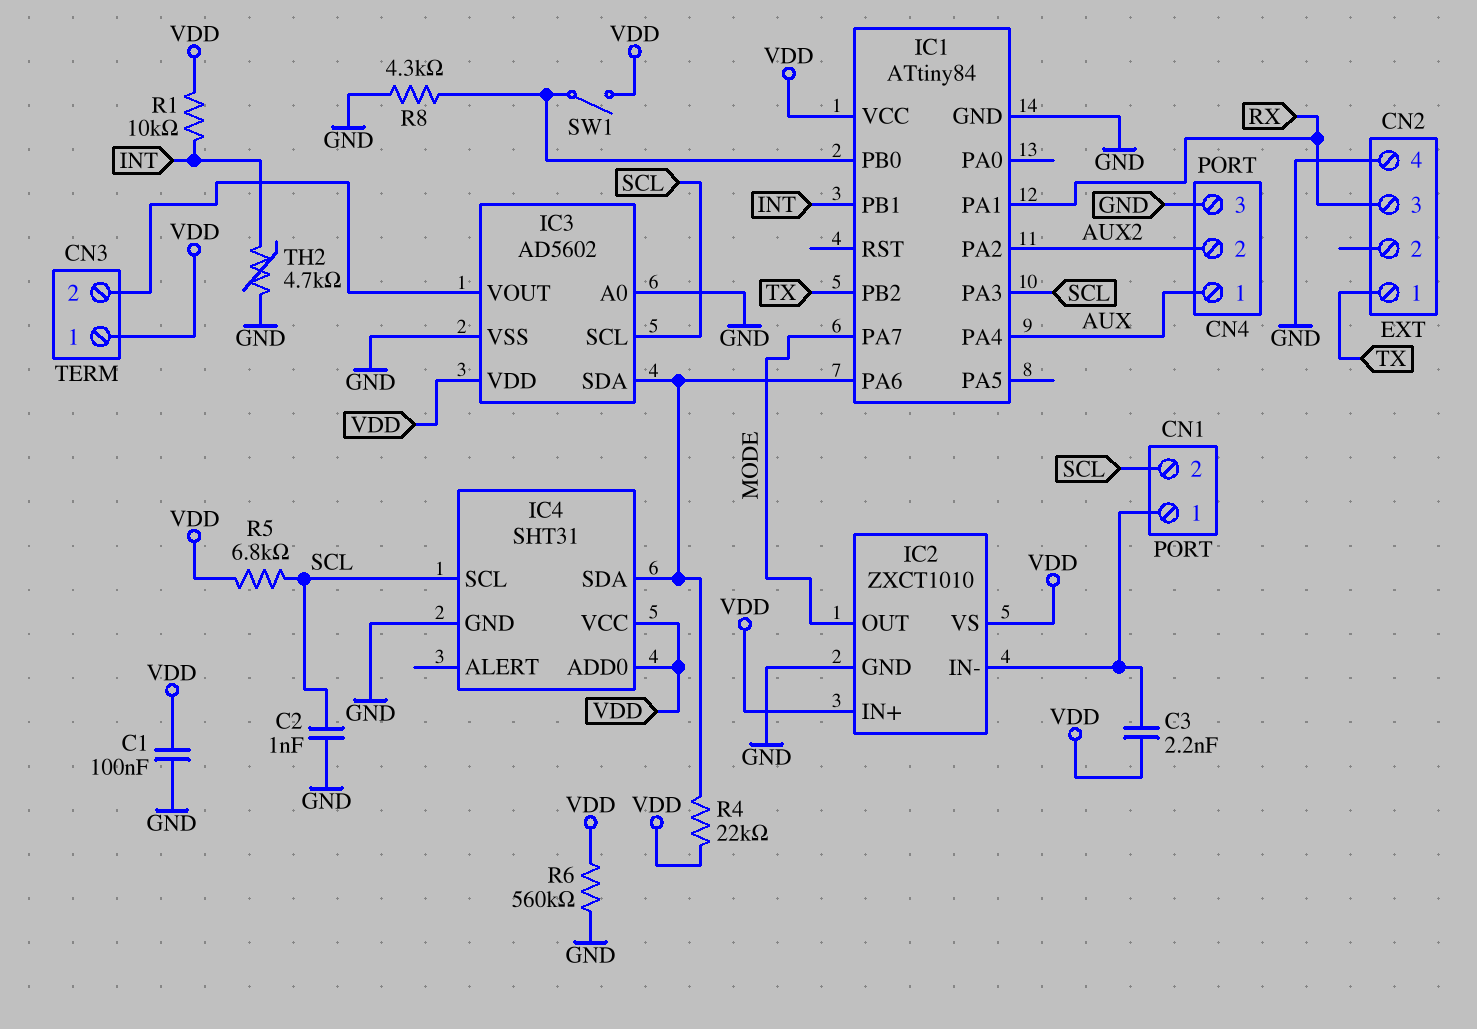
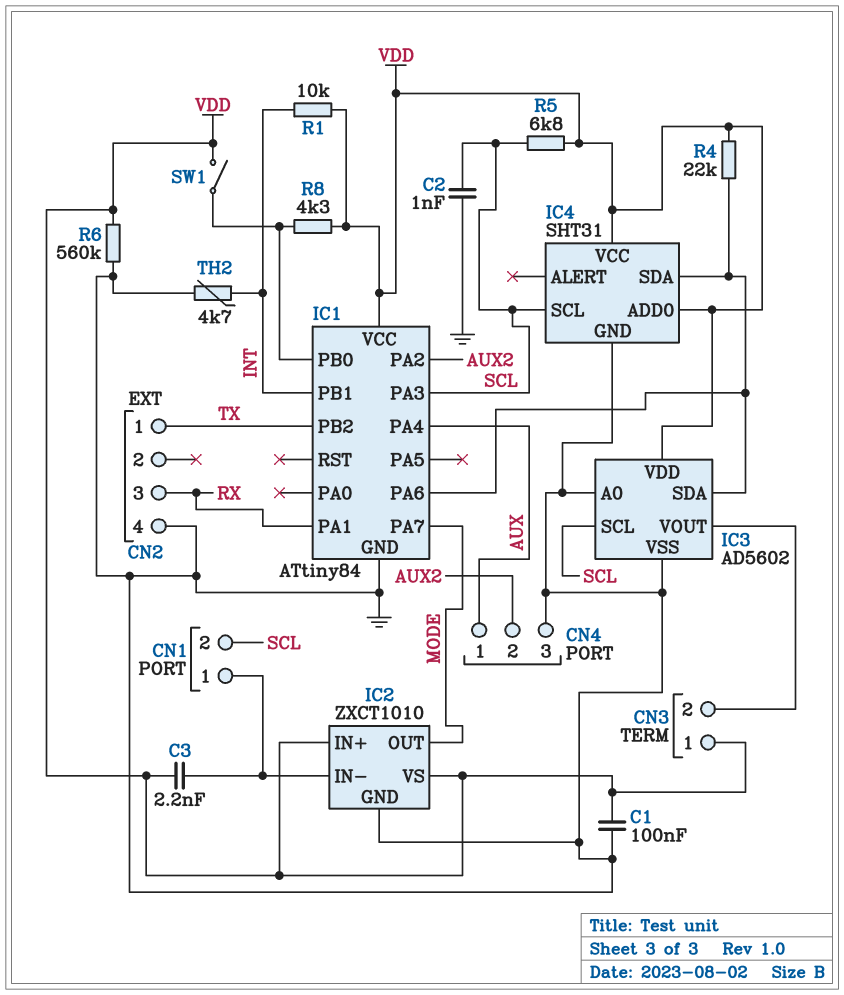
R8: 4.3k (GND, IC1/PB0) -> 4.3k (IC1/PB0, VDD)

